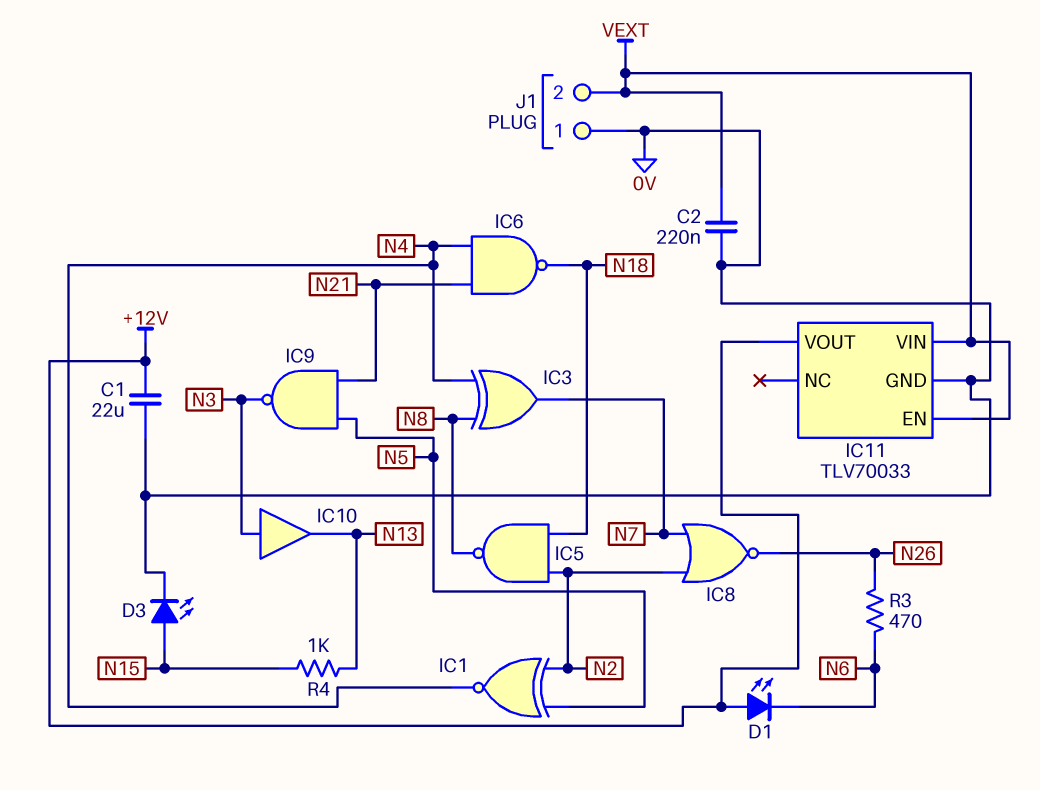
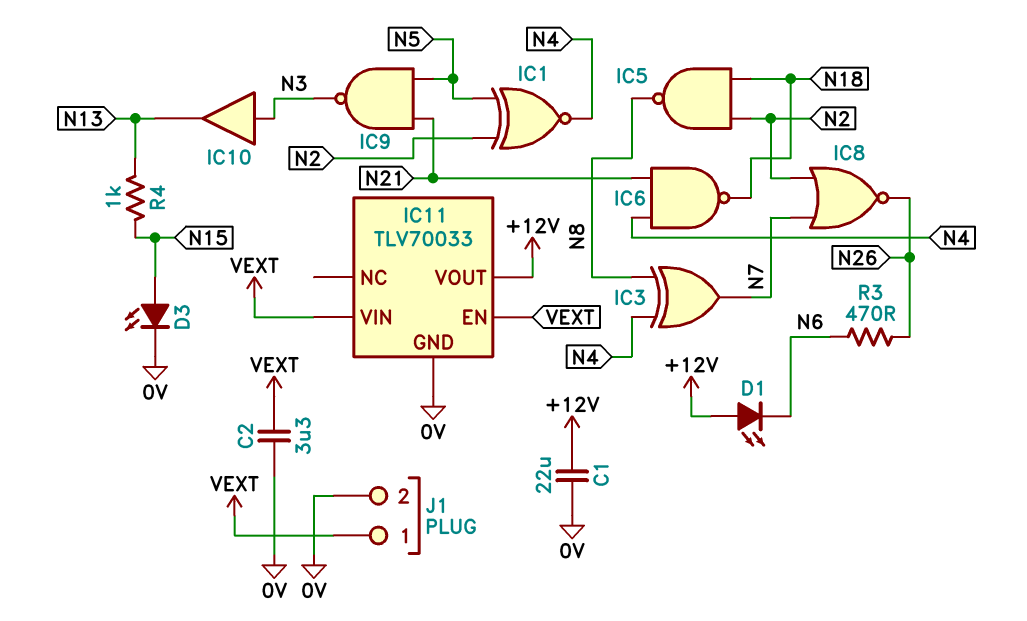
C2: 220nF (0V, VEXT) -> 3.3uF (0V, VEXT)
J1 pin 1: 0V -> VEXT
J1 pin 2: VEXT -> 0V

